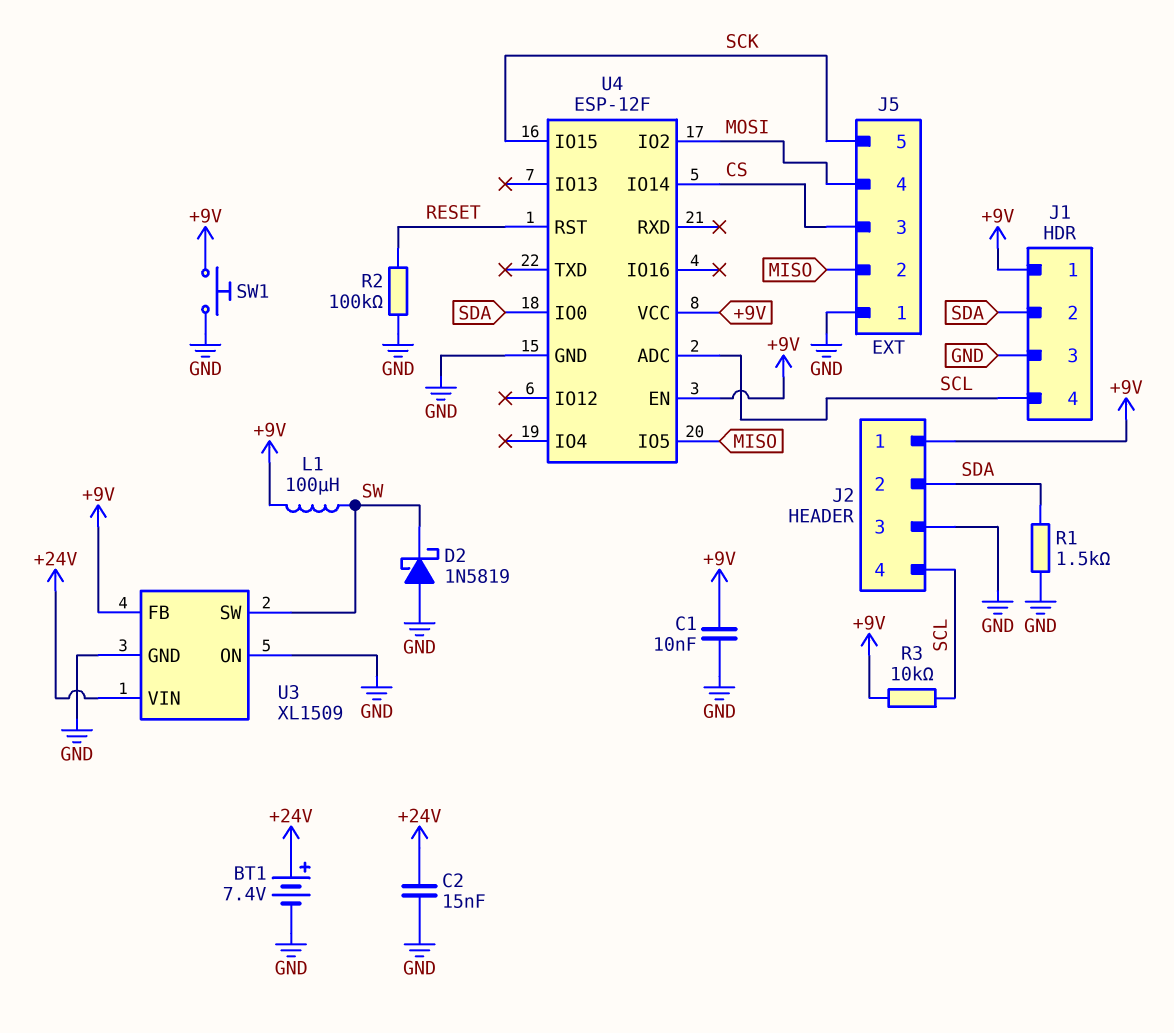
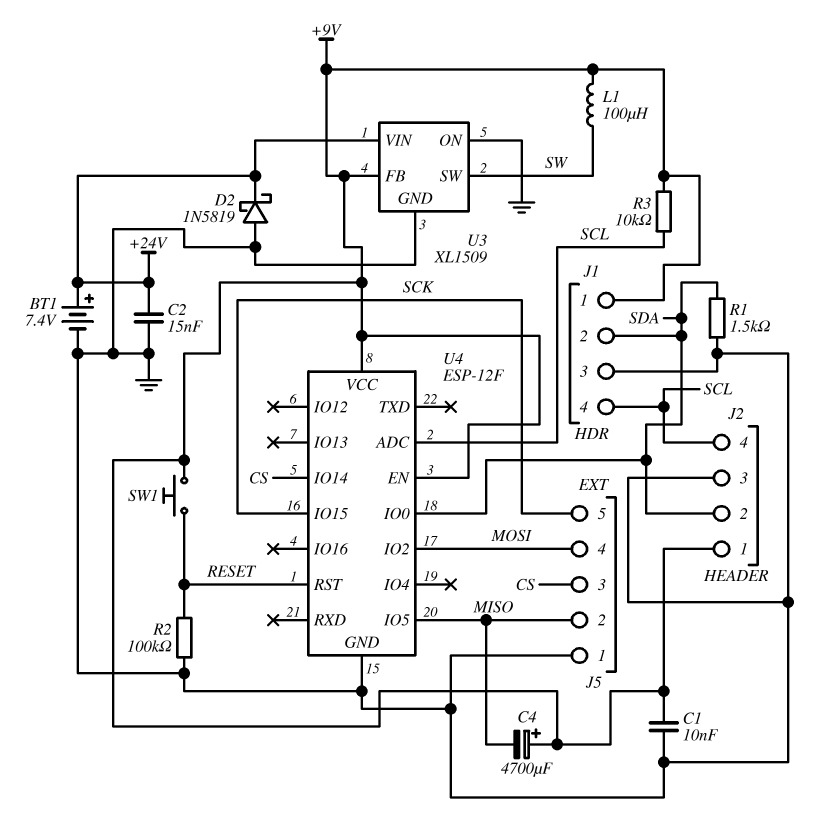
C4: none -> 4700uF (plus +9V, minus MISO)
D2: schottky 1N5819 (A GND, K SW) -> schottky 1N5819 (A GND, K +24V)
SW1: button (+9V, GND) -> button (+9V, RESET)

